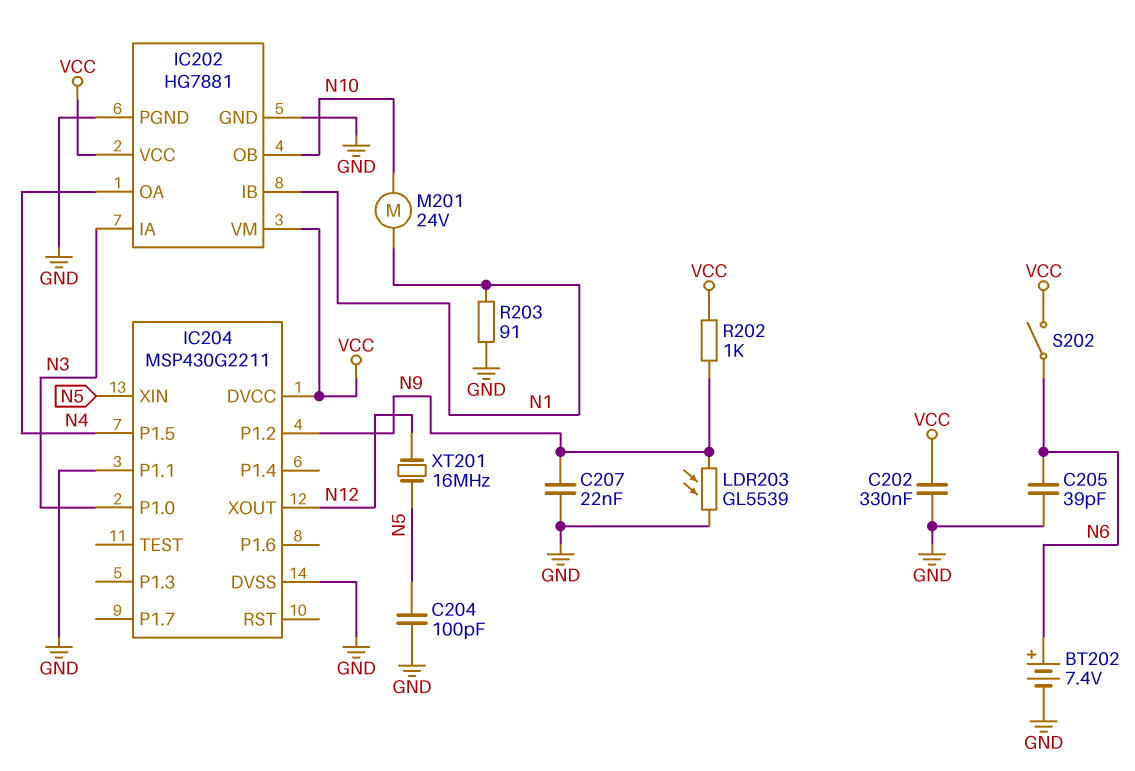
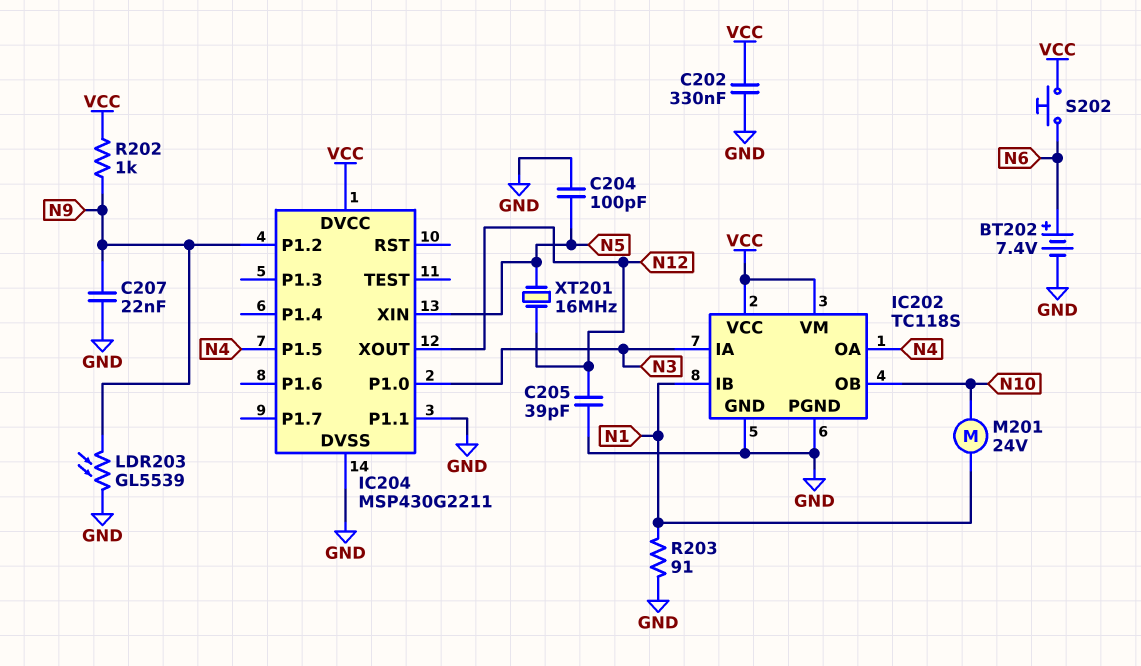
C205: 39pF (GND, N6) -> 39pF (GND, N12)
IC202: HG7881 -> TC118S
S202: switch (N6, VCC) -> button (N6, VCC)

